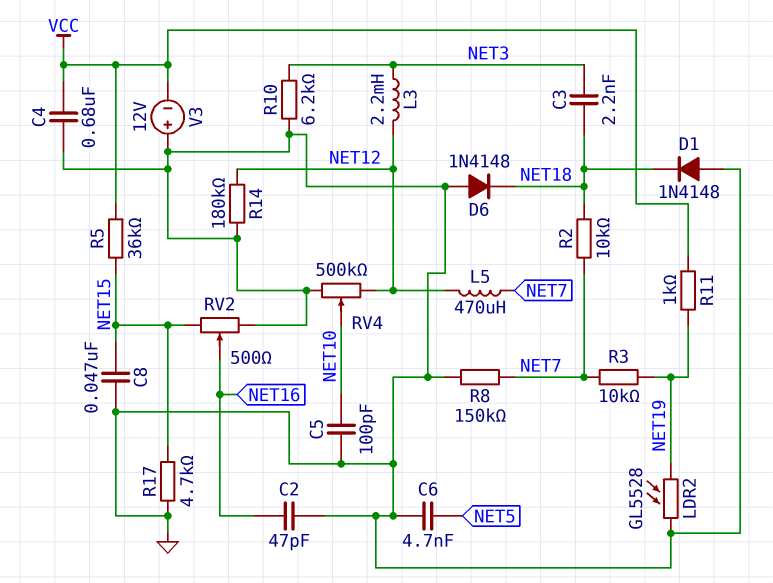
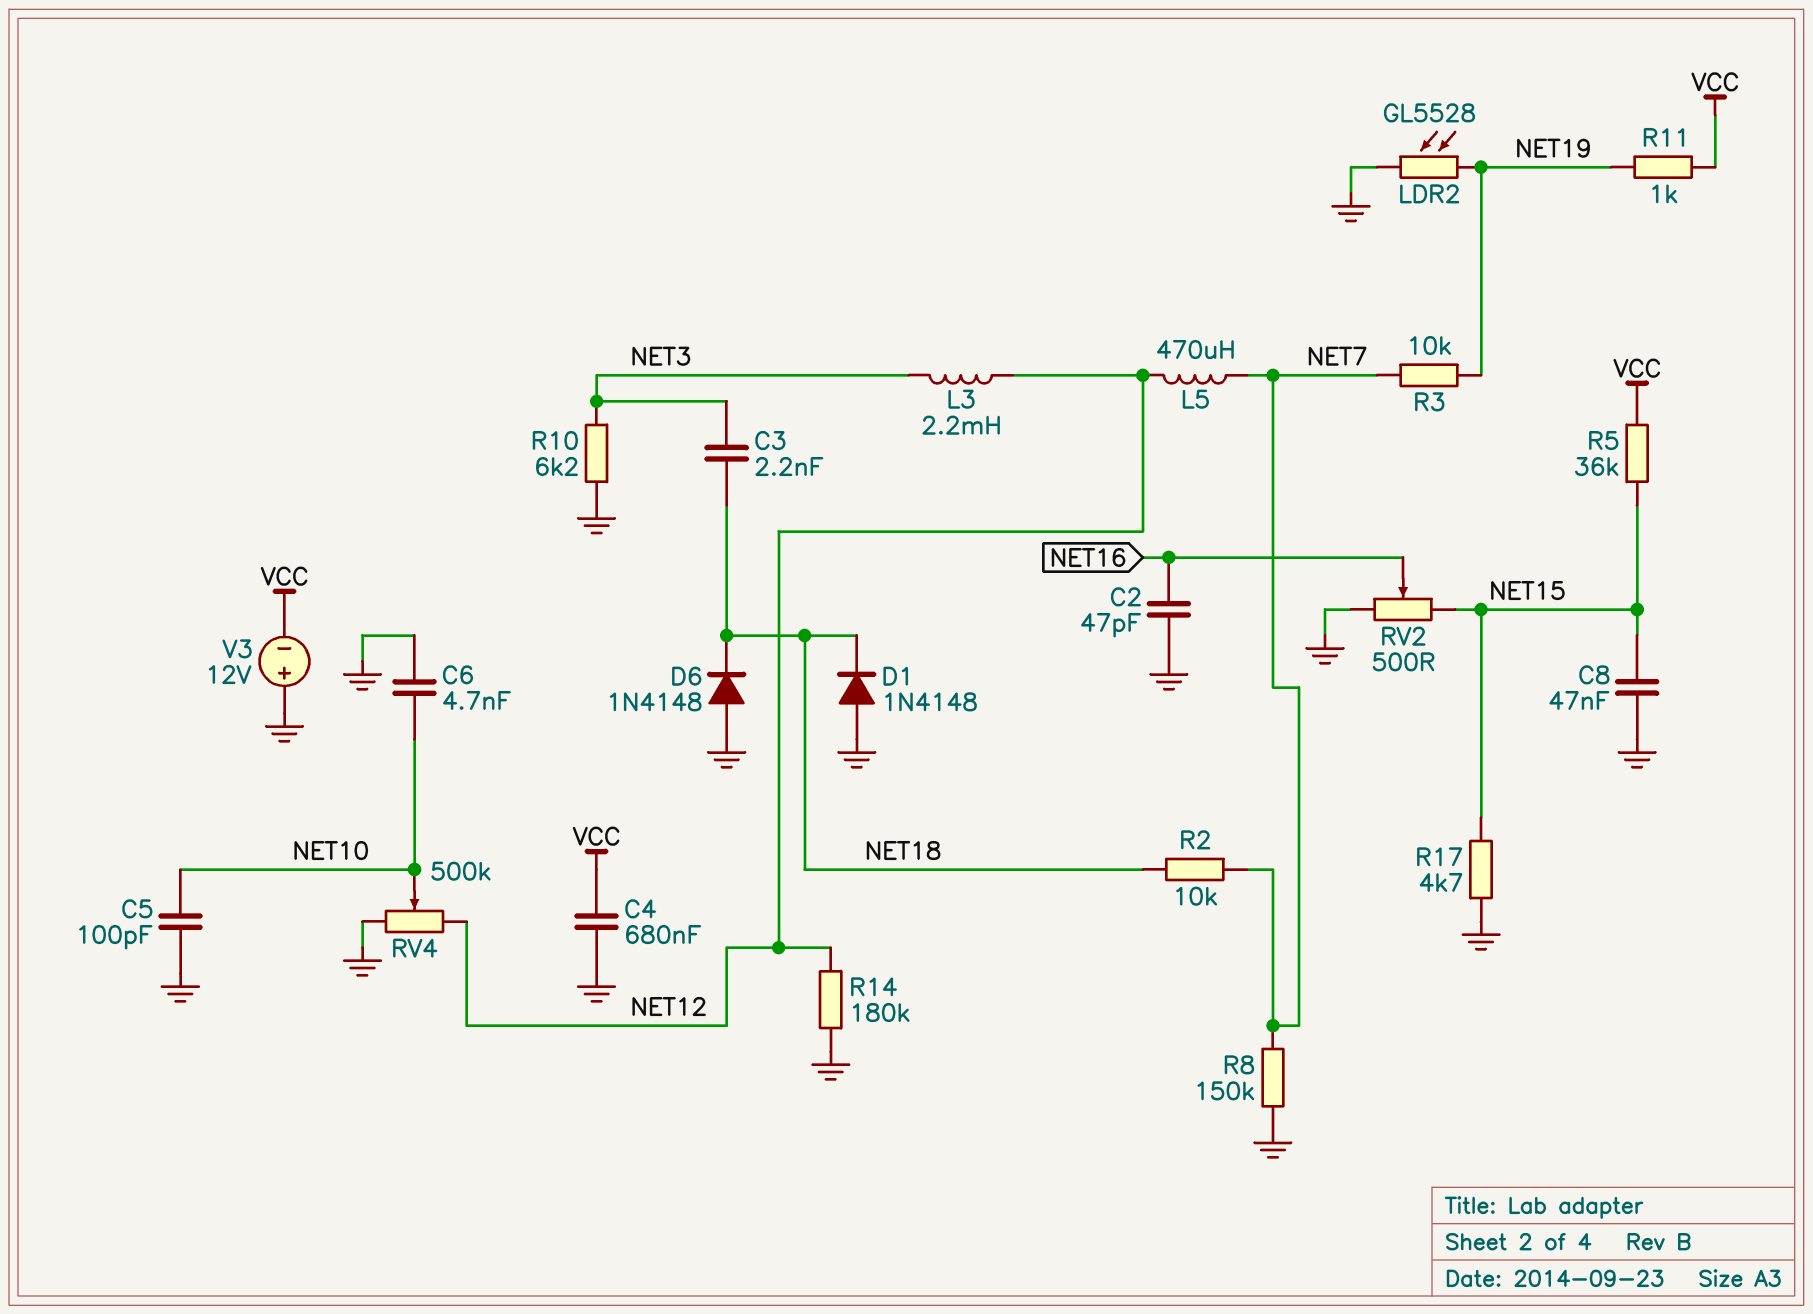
C6: 4.7nF (GND, NET5) -> 4.7nF (GND, NET10)

